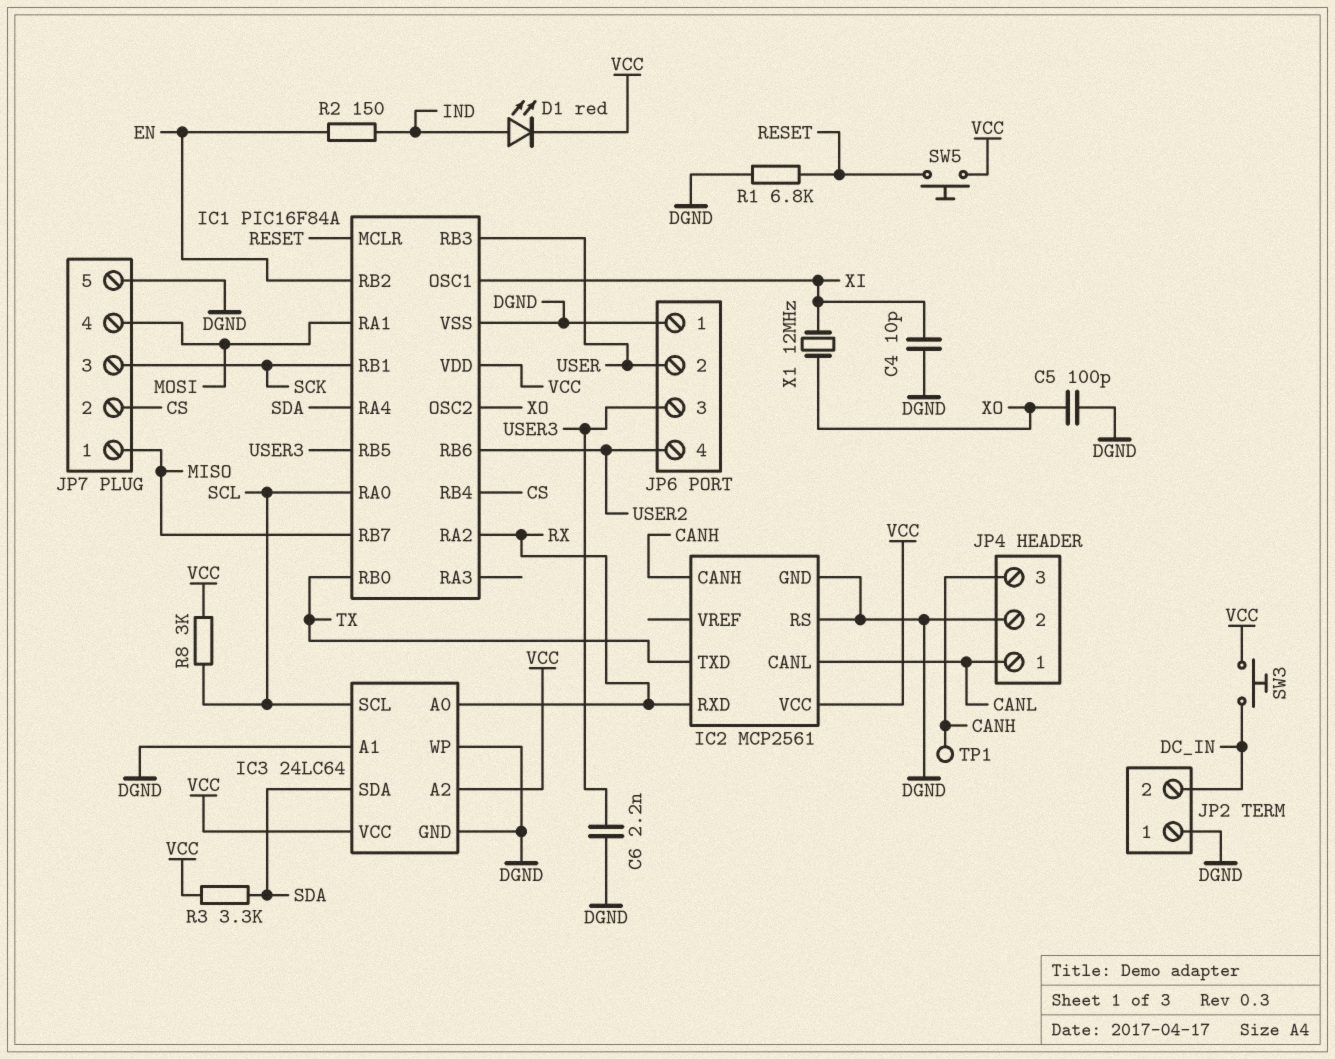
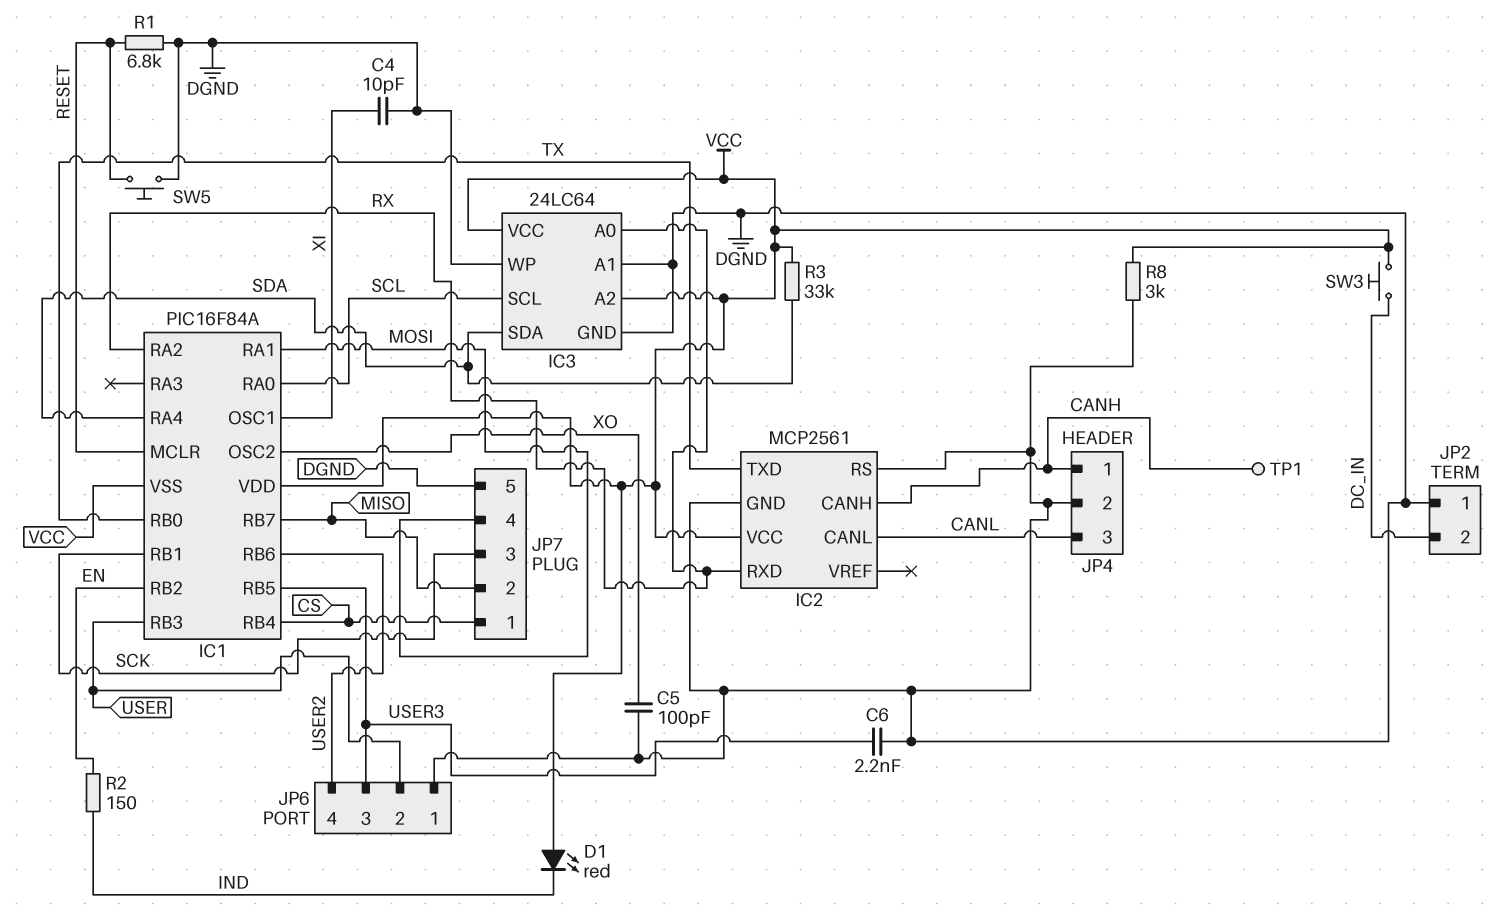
D1: LED red (A IND, K VCC) -> LED red (A VCC, K IND)
IC1 pin VSS: DGND -> VCC
JP4 pin 1: CANL -> CANH
JP4 pin 3: CANH -> CANL
JP7 pin 1: MISO -> CS
JP7 pin 2: CS -> MISO
R3: 3.3k (SDA, VCC) -> 33k (SDA, VCC)
R8: 3k (SCL, VCC) -> 3k (DGND, VCC)
SW5: button (RESET, VCC) -> button (DGND, RESET)
X1: 12MHz (XI, XO) -> none

